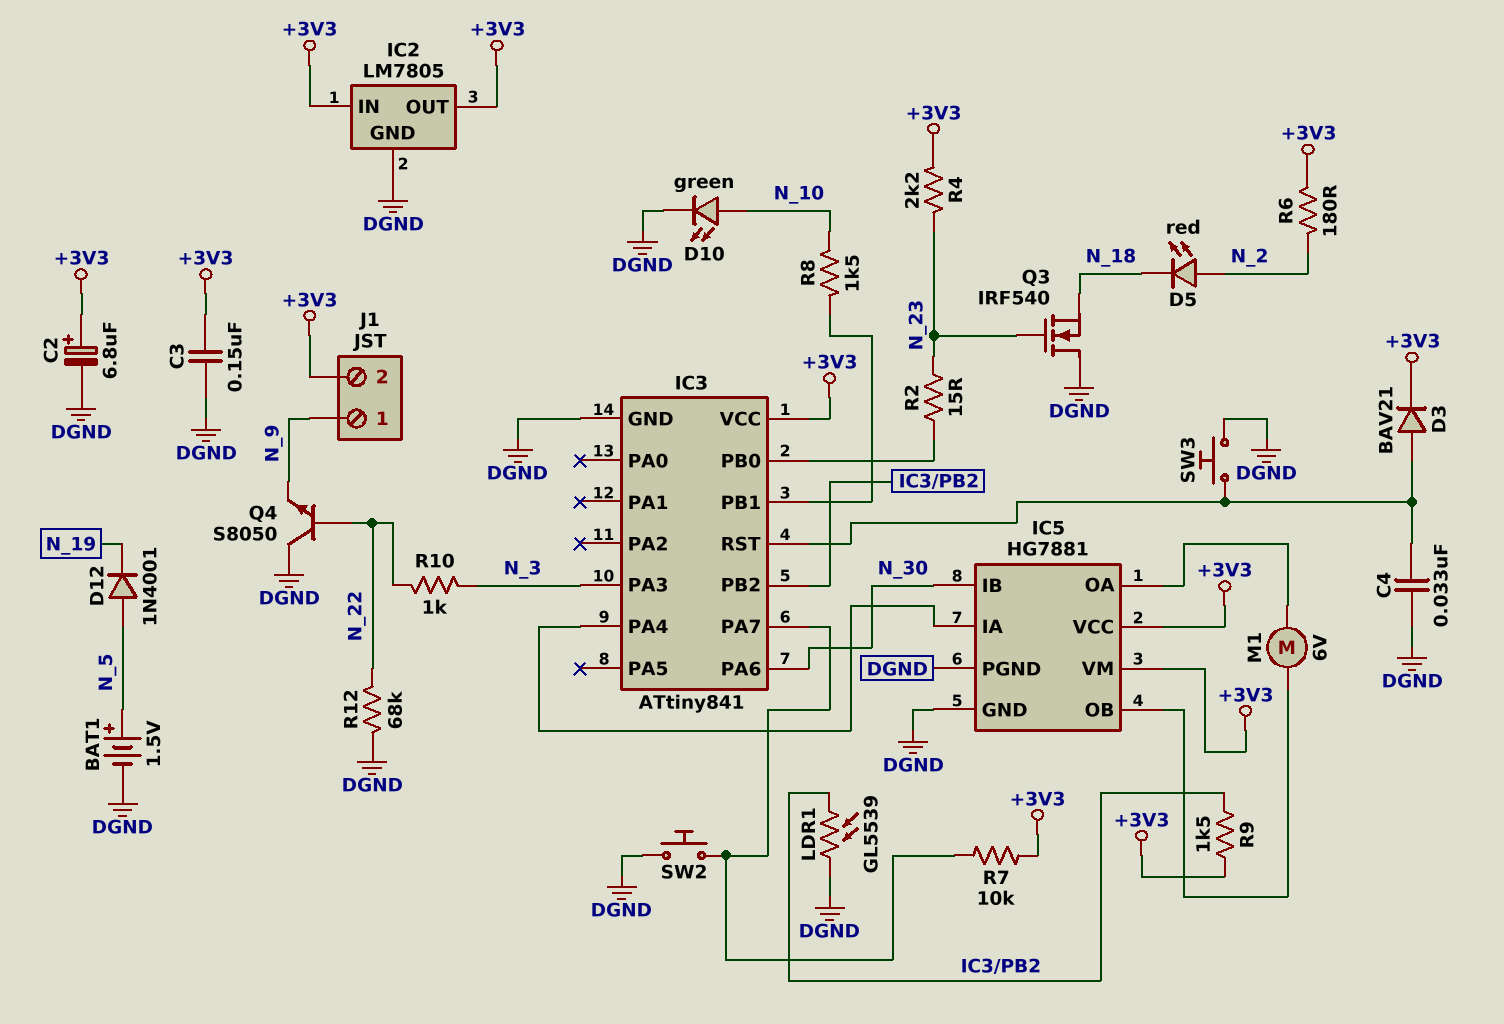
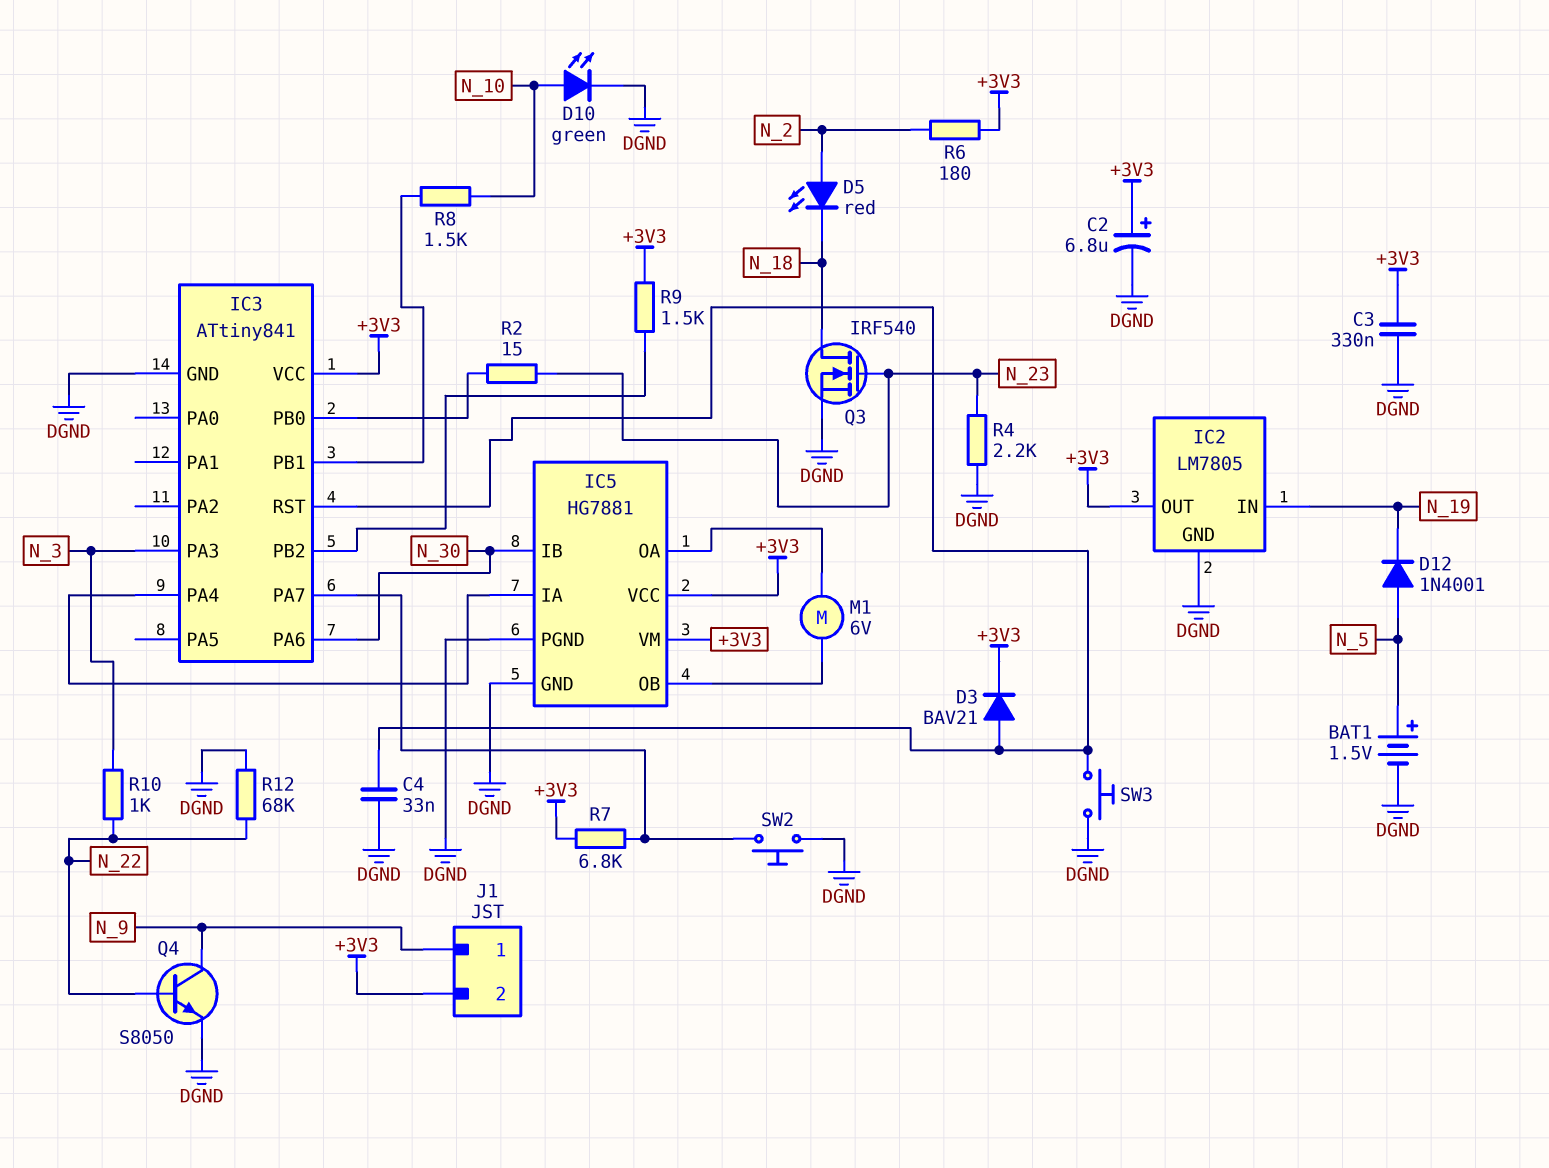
C3: 150nF (+3V3, DGND) -> 330nF (+3V3, DGND)
IC2 pin IN: +3V3 -> N_19
LDR1: GL5539 (DGND, IC3/PB2) -> none
Q3: NMOS IRF540 (G N_23, D DGND, S N_18) -> NMOS IRF540 (G N_23, D N_18, S DGND)
Q4: NPN S8050 (B N_22, C DGND, E N_9) -> NPN S8050 (B N_22, C N_9, E DGND)
R4: 2.2k (+3V3, N_23) -> 2.2k (DGND, N_23)
R7: 10k (+3V3, IC3/PA7) -> 6.8k (+3V3, IC3/PA7)

